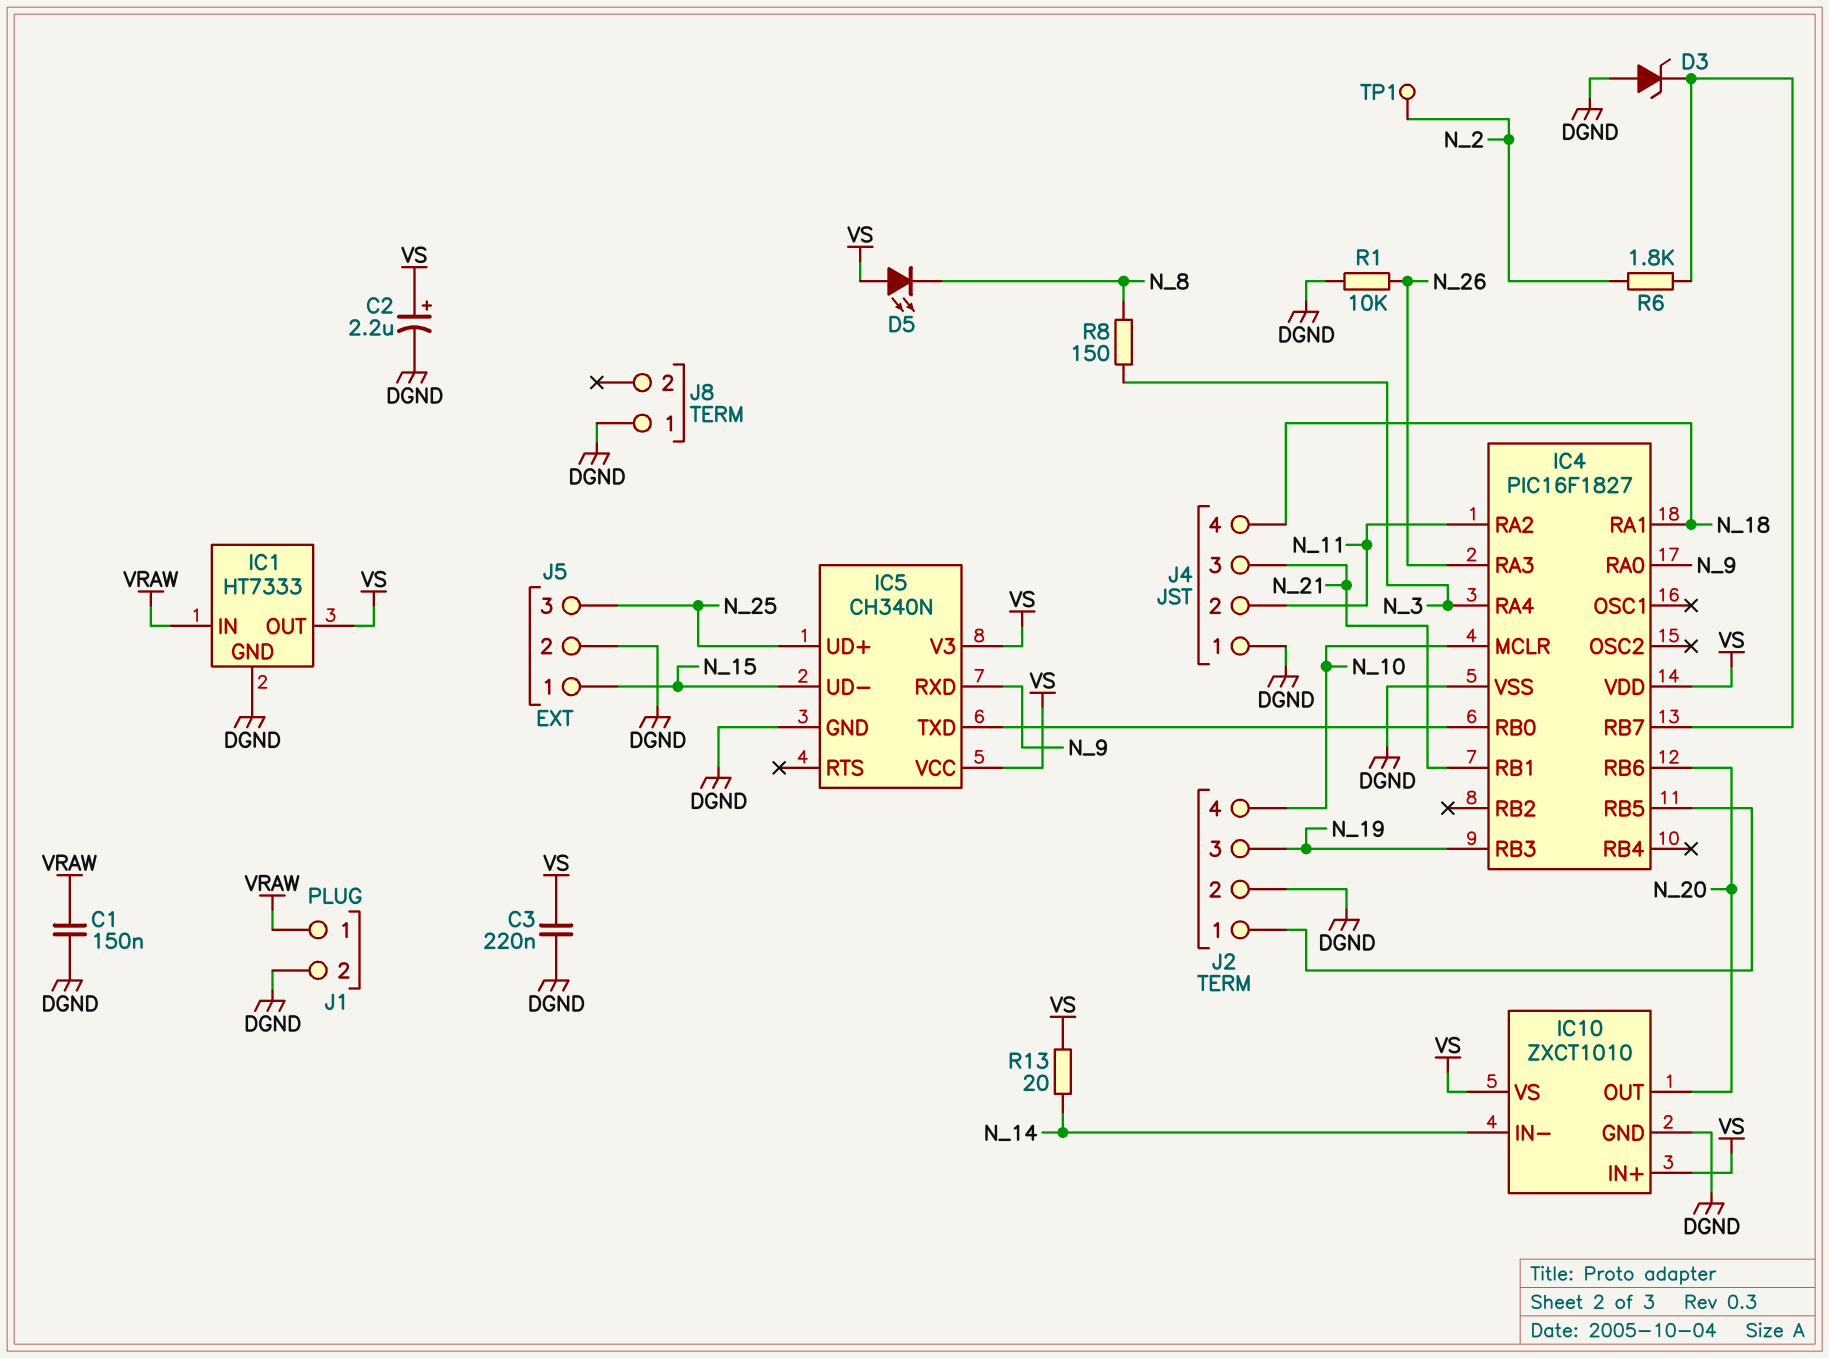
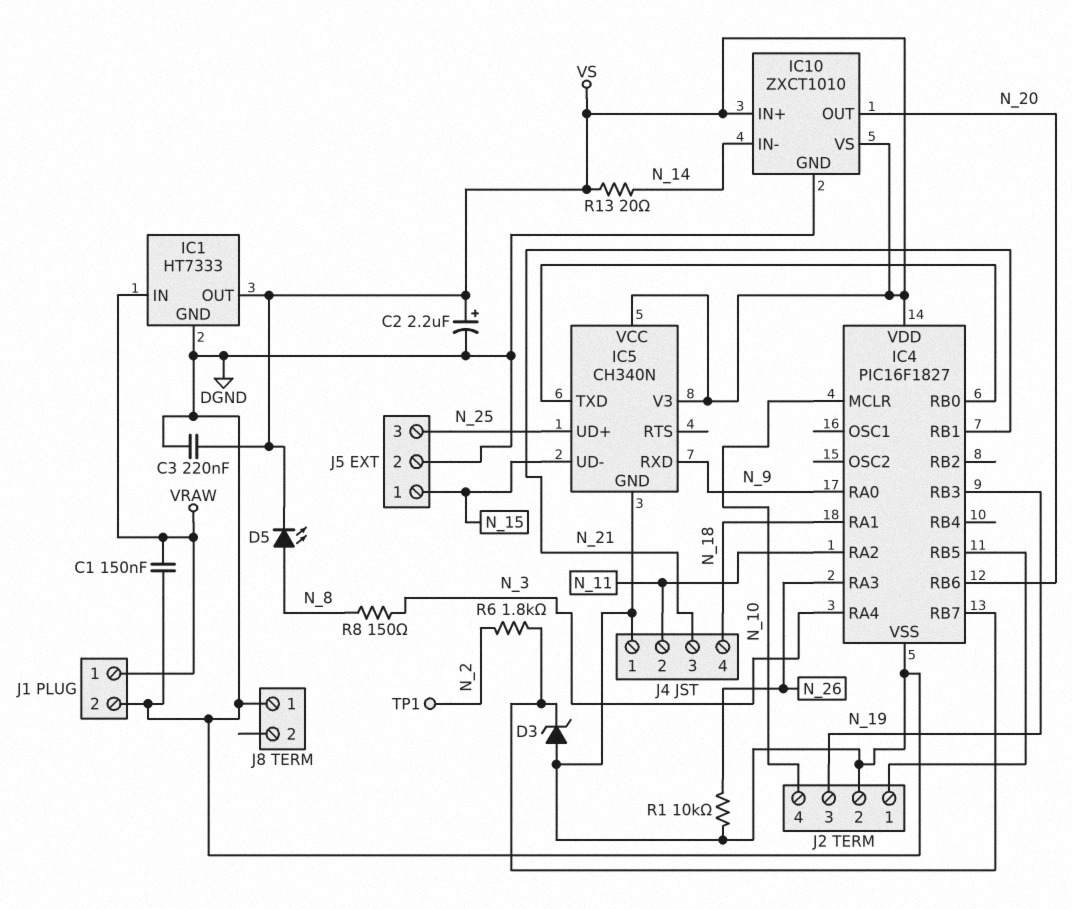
D5: LED (A VS, K N_8) -> LED (A N_8, K VS)

